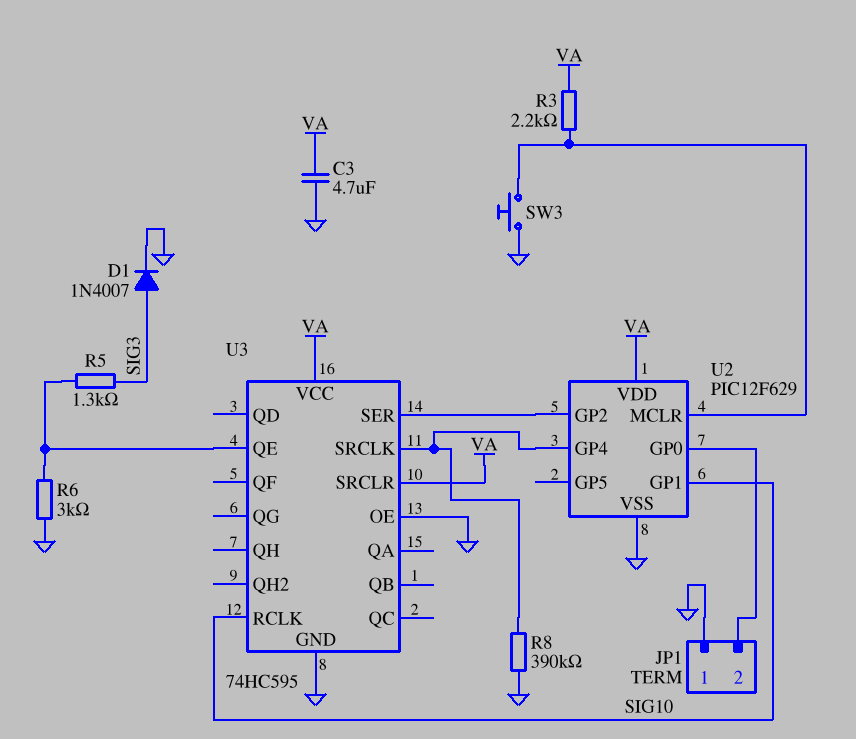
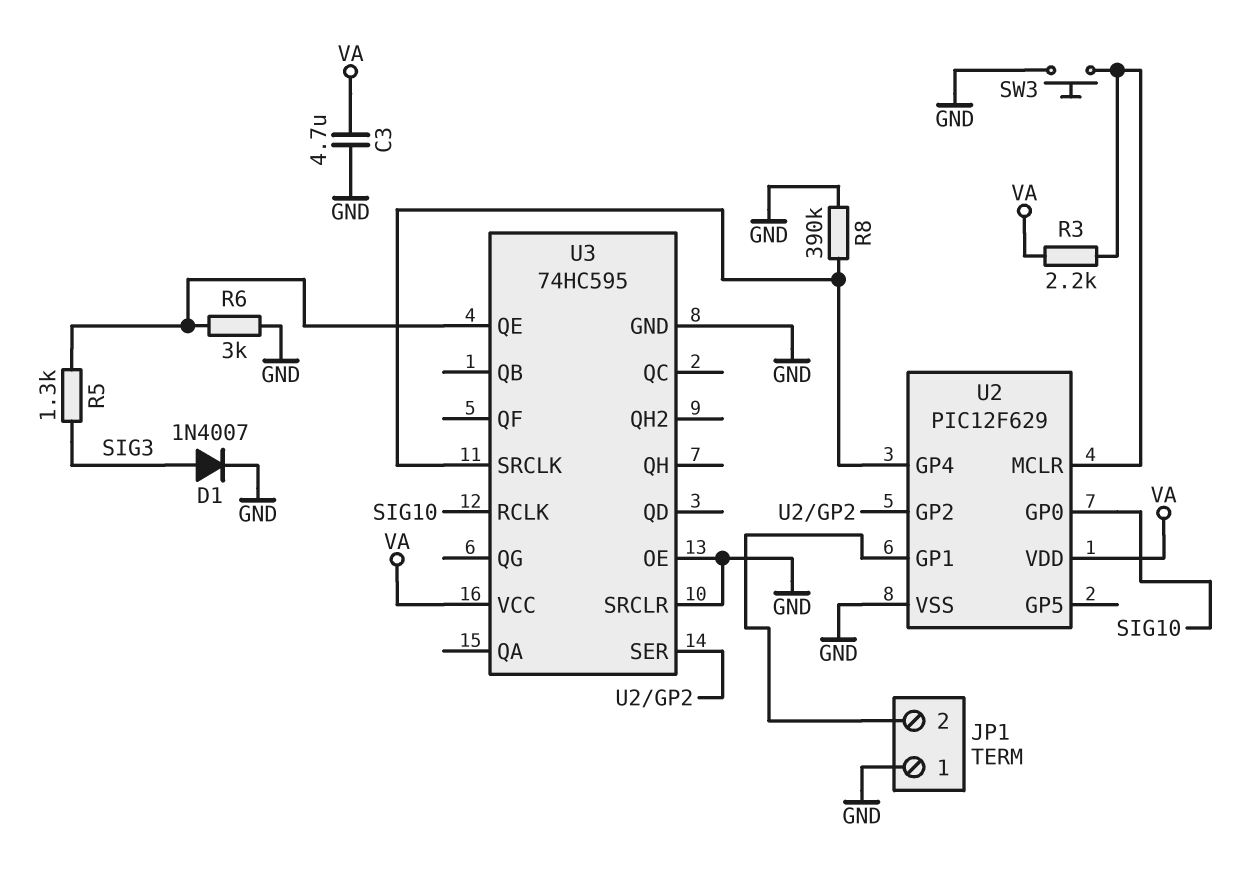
U2 pin GP0: JP1/2 -> SIG10
U2 pin GP1: SIG10 -> JP1/2
U3 pin SRCLR: VA -> GND

